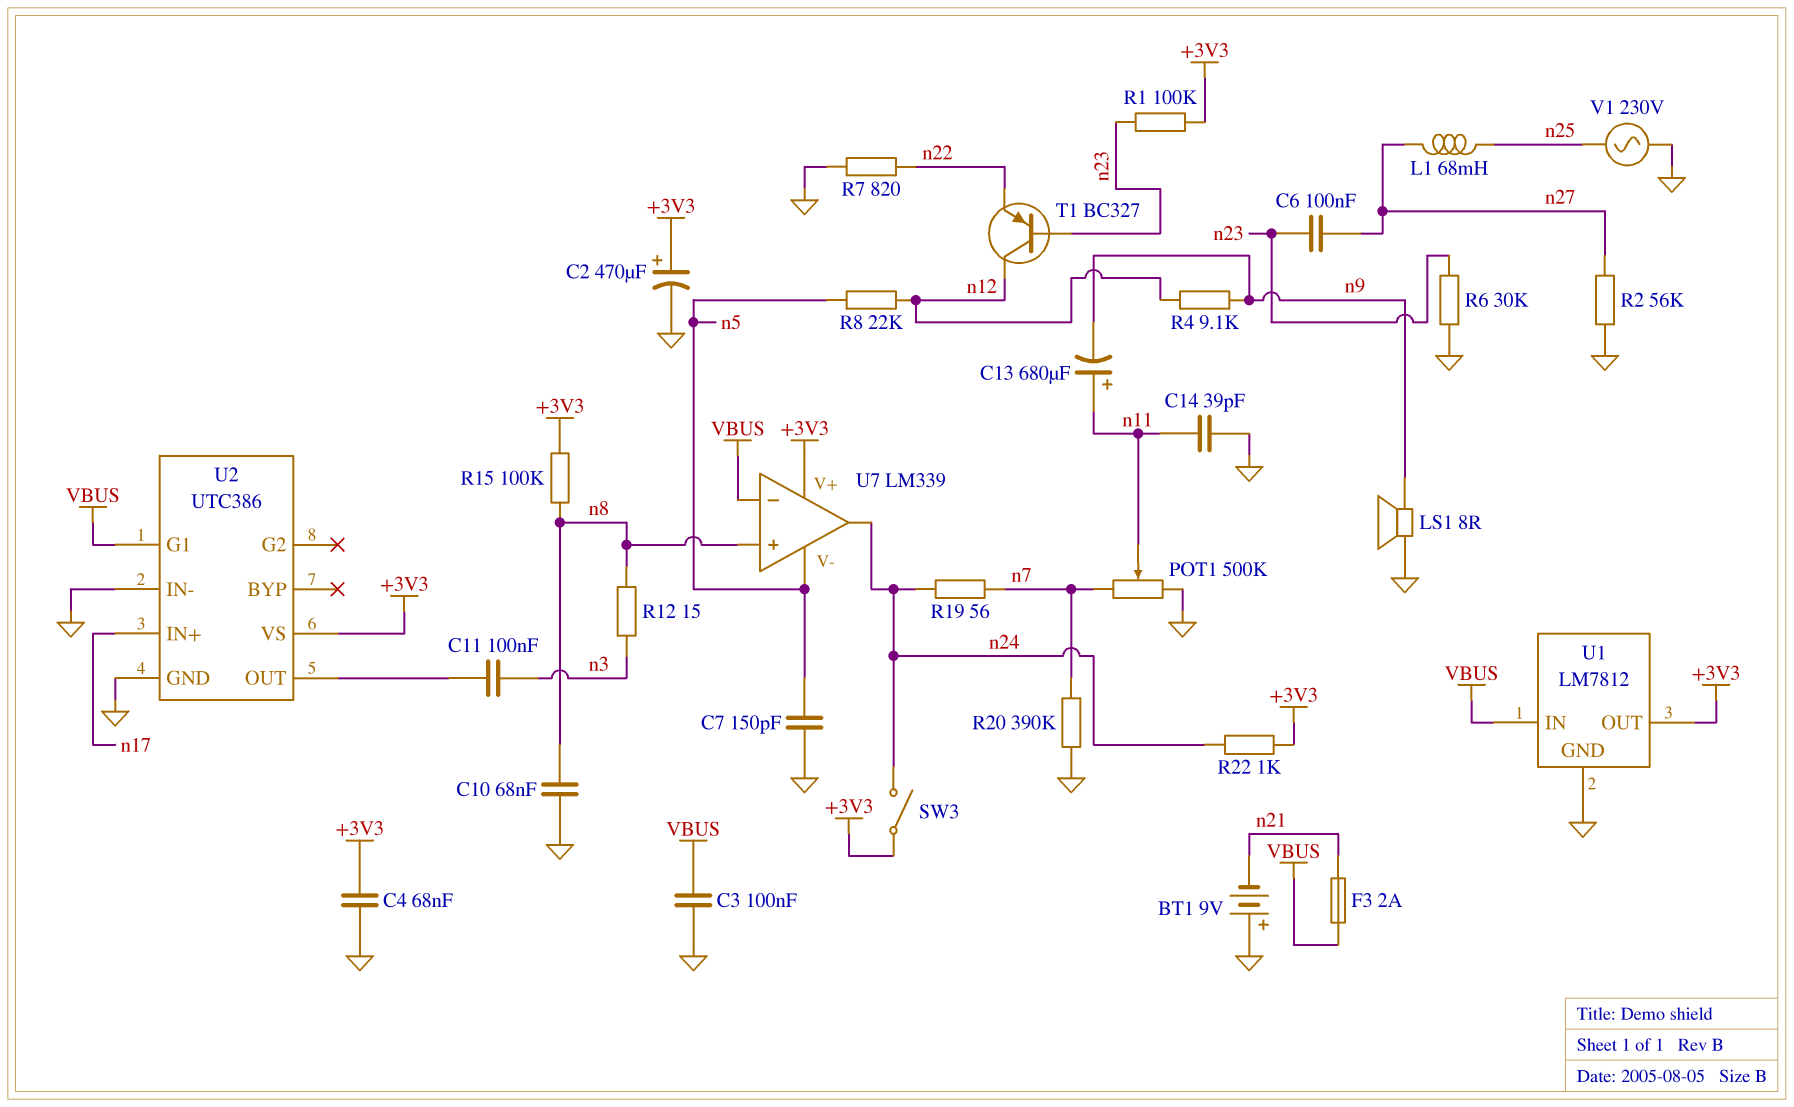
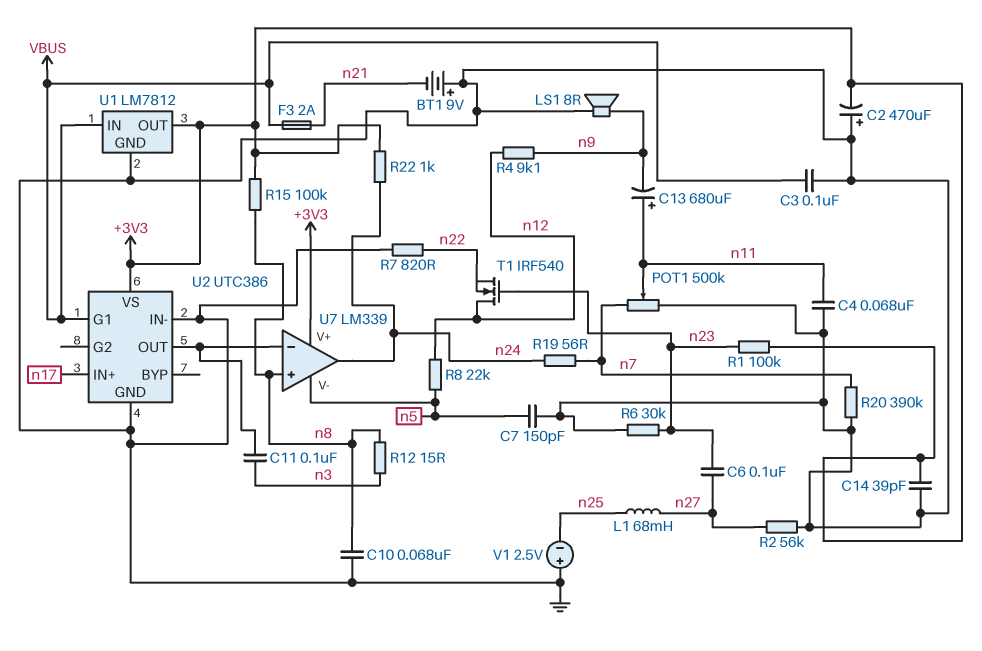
C2: 470uF (plus +3V3, minus GND) -> 470uF (plus GND, minus +3V3)
C4: 68nF (+3V3, GND) -> 68nF (GND, n11)
C14: 39pF (GND, n11) -> 39pF (+3V3, GND)
SW3: switch (+3V3, n24) -> none
T1: PNP BC327 (B n23, C n12, E n22) -> NMOS IRF540 (G n23, D n12, S n22)
U7 pin in-: VBUS -> U2/OUT
V1: AC 230V (GND, n25) -> 2.5V (plus GND, minus n25)

